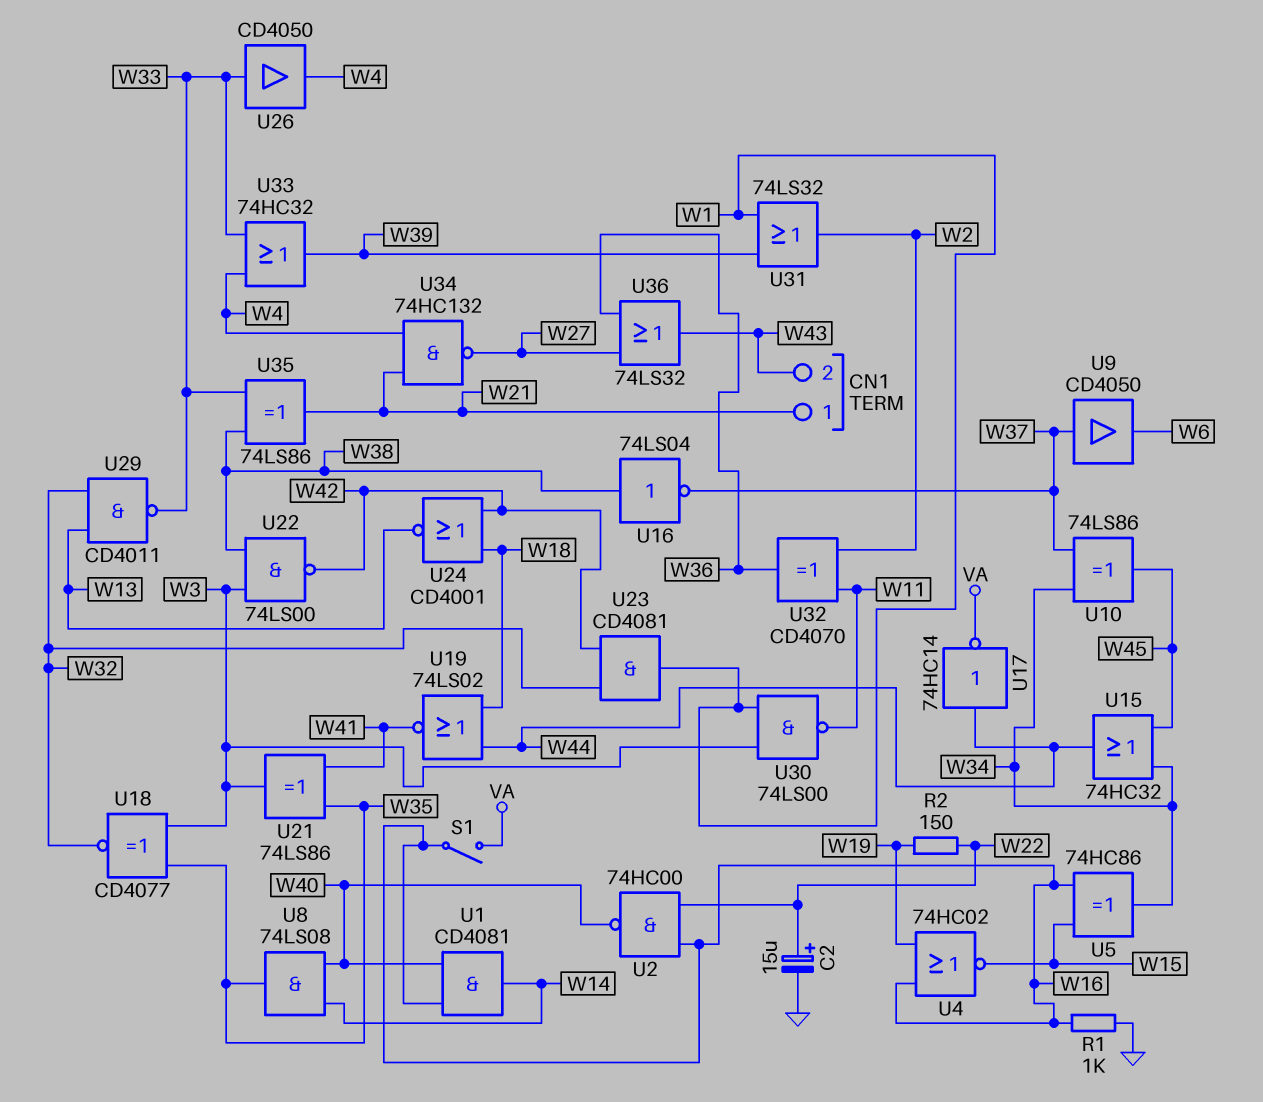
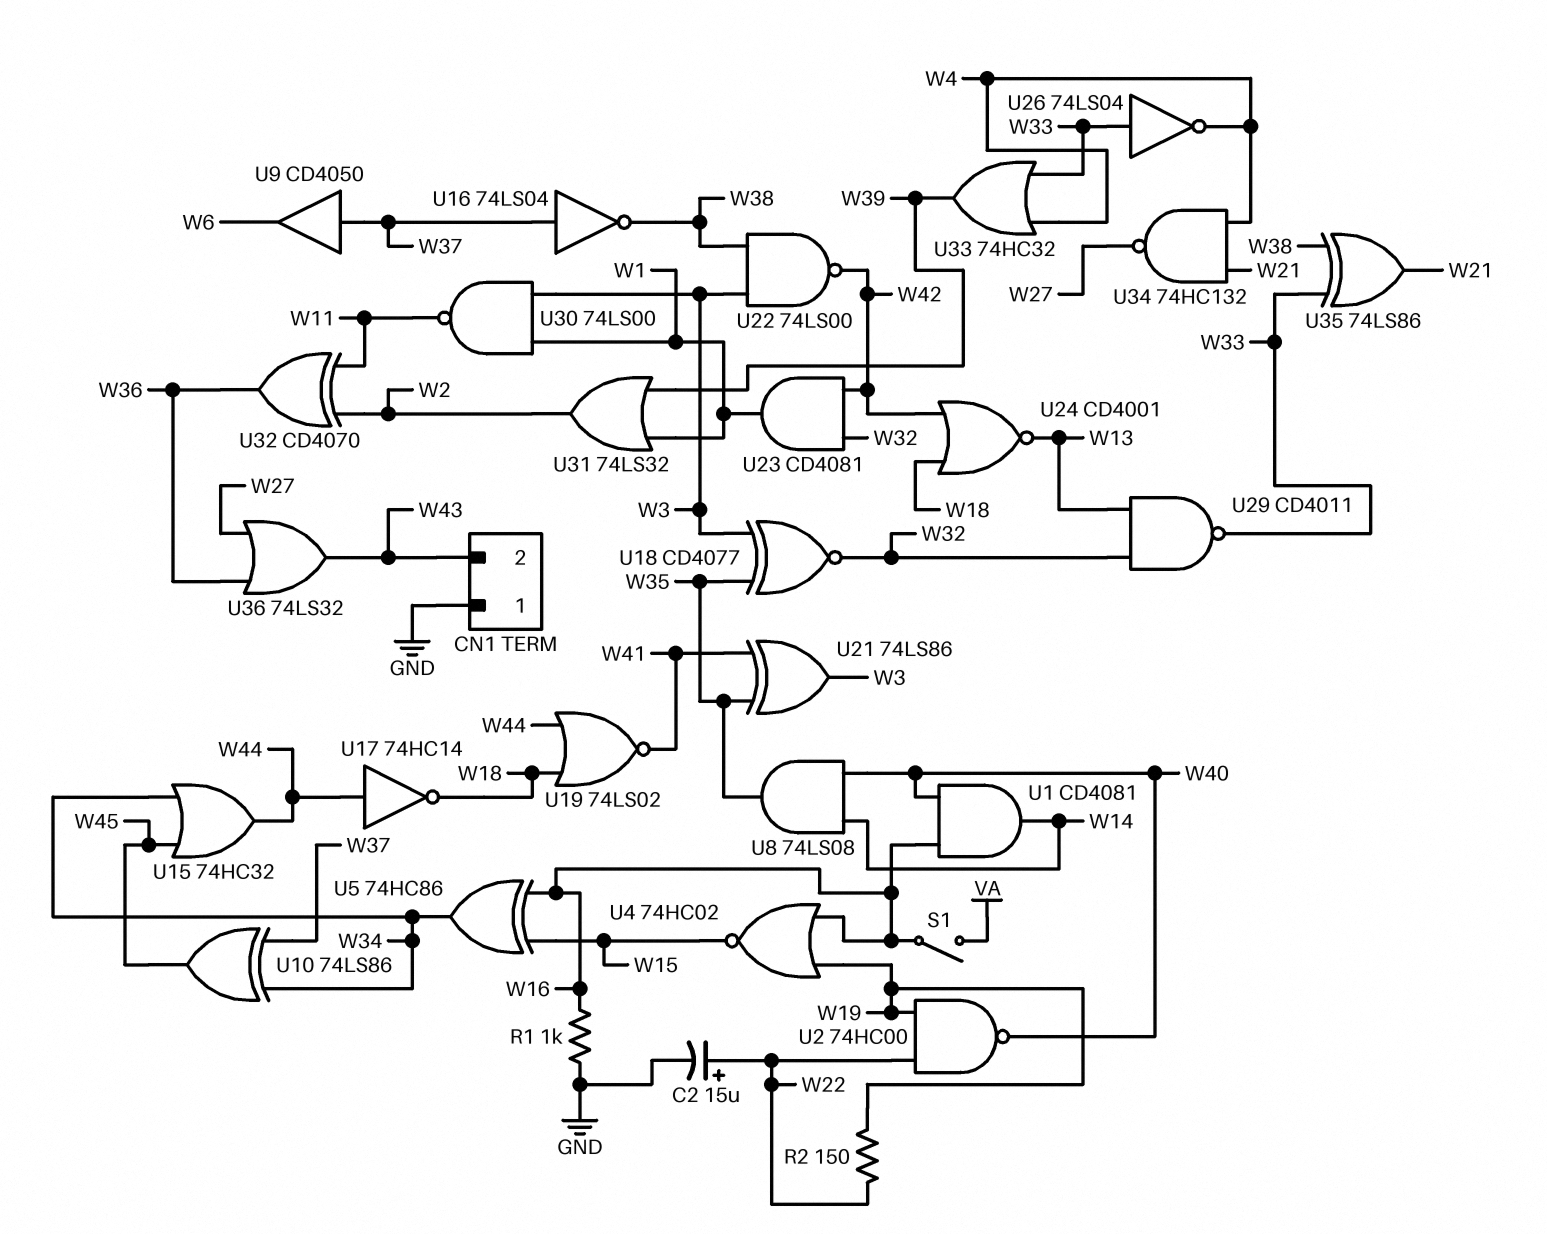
CN1 pin 1: W21 -> GND
U2: NAND 74HC00 (in W16, in W22, out W40) -> NAND 74HC00 (in W19, in W22, out W40)
U16: NOT 74LS04 (in W38, out W37) -> NOT 74LS04 (in W37, out W38)
U17: NOT 74HC14 (in W44, out VA) -> NOT 74HC14 (in W44, out W18)
U26: buffer CD4050 (in W33, out W4) -> NOT 74LS04 (in W33, out W4)

